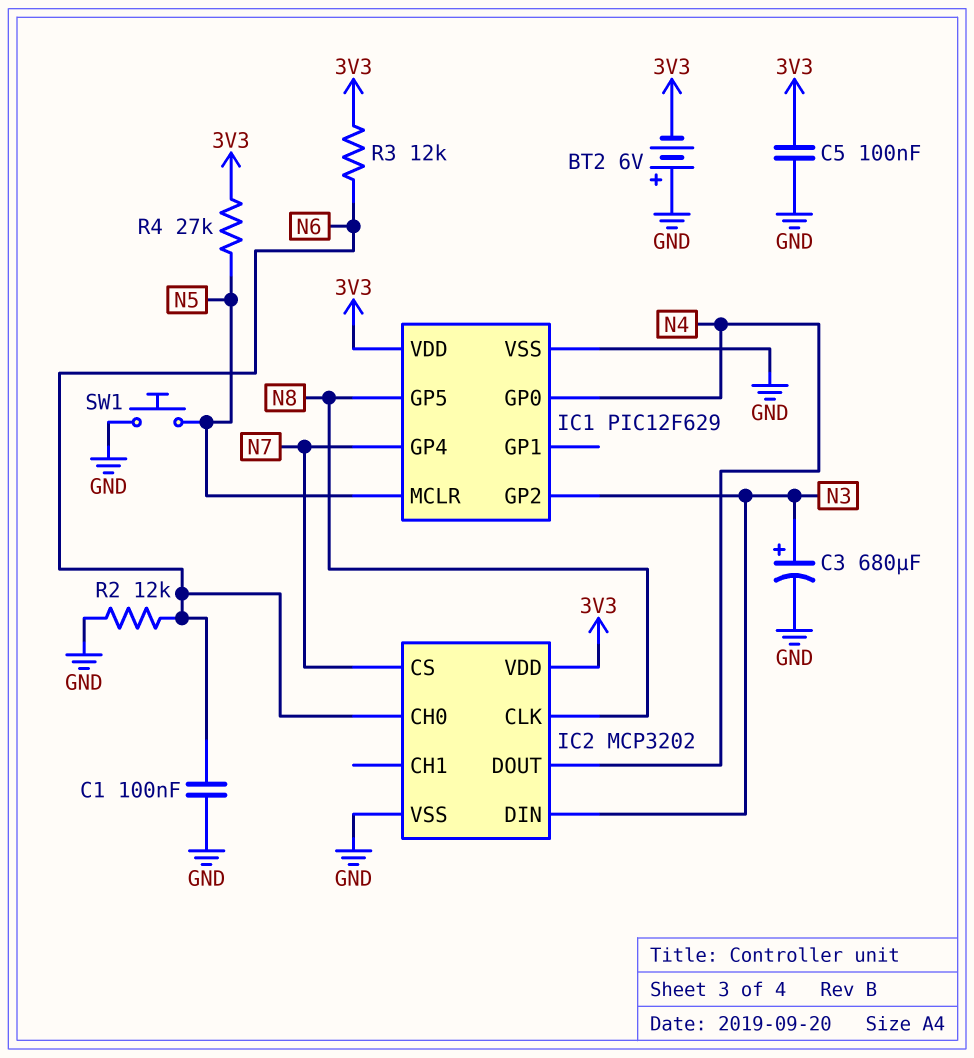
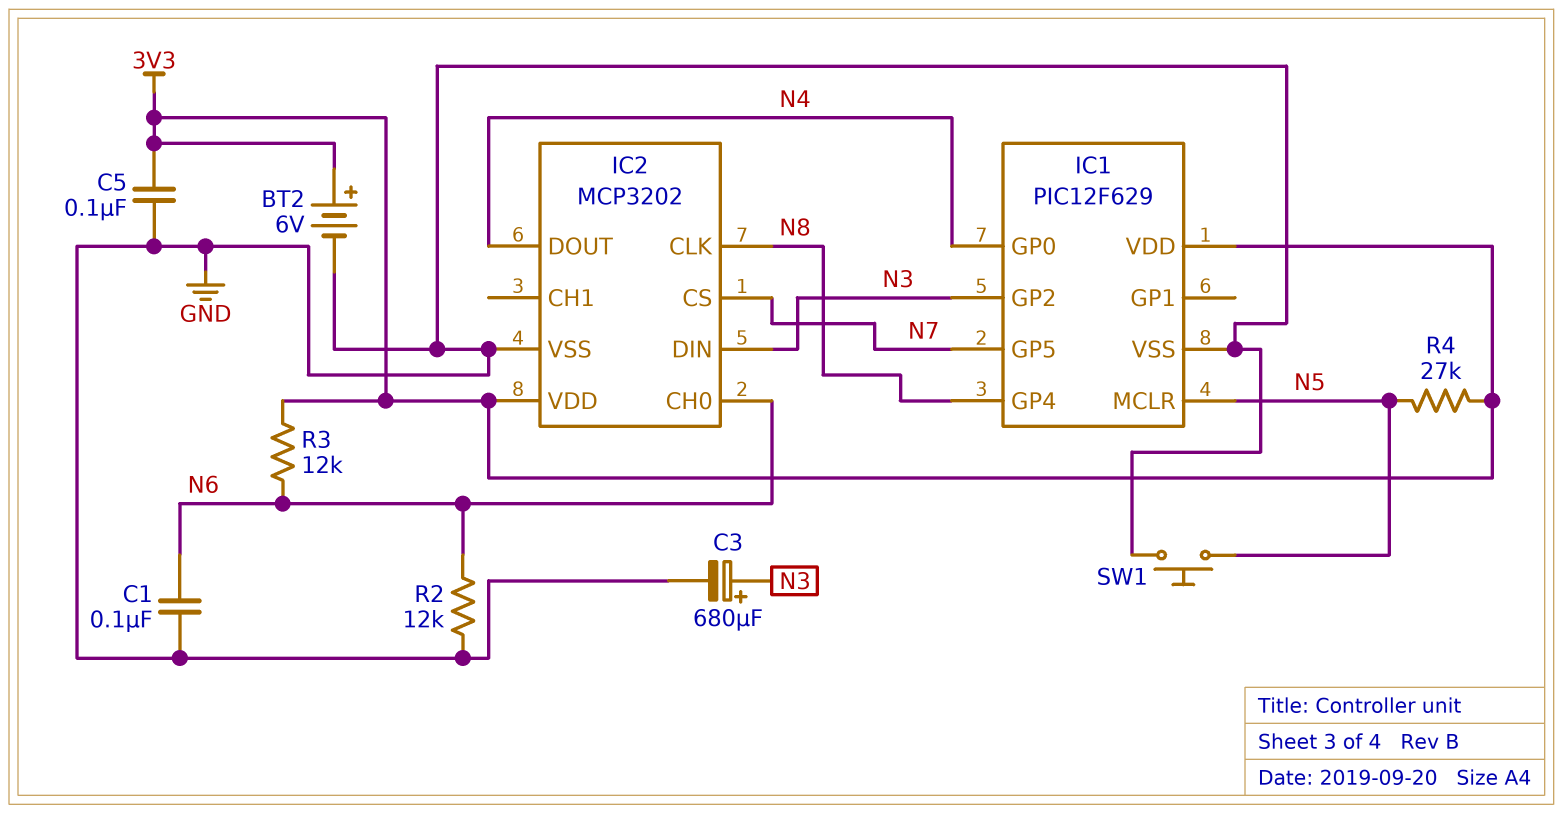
BT2: 6V (plus GND, minus 3V3) -> 6V (plus 3V3, minus GND)
IC1 pin GP4: N7 -> N8
IC1 pin GP5: N8 -> N7

